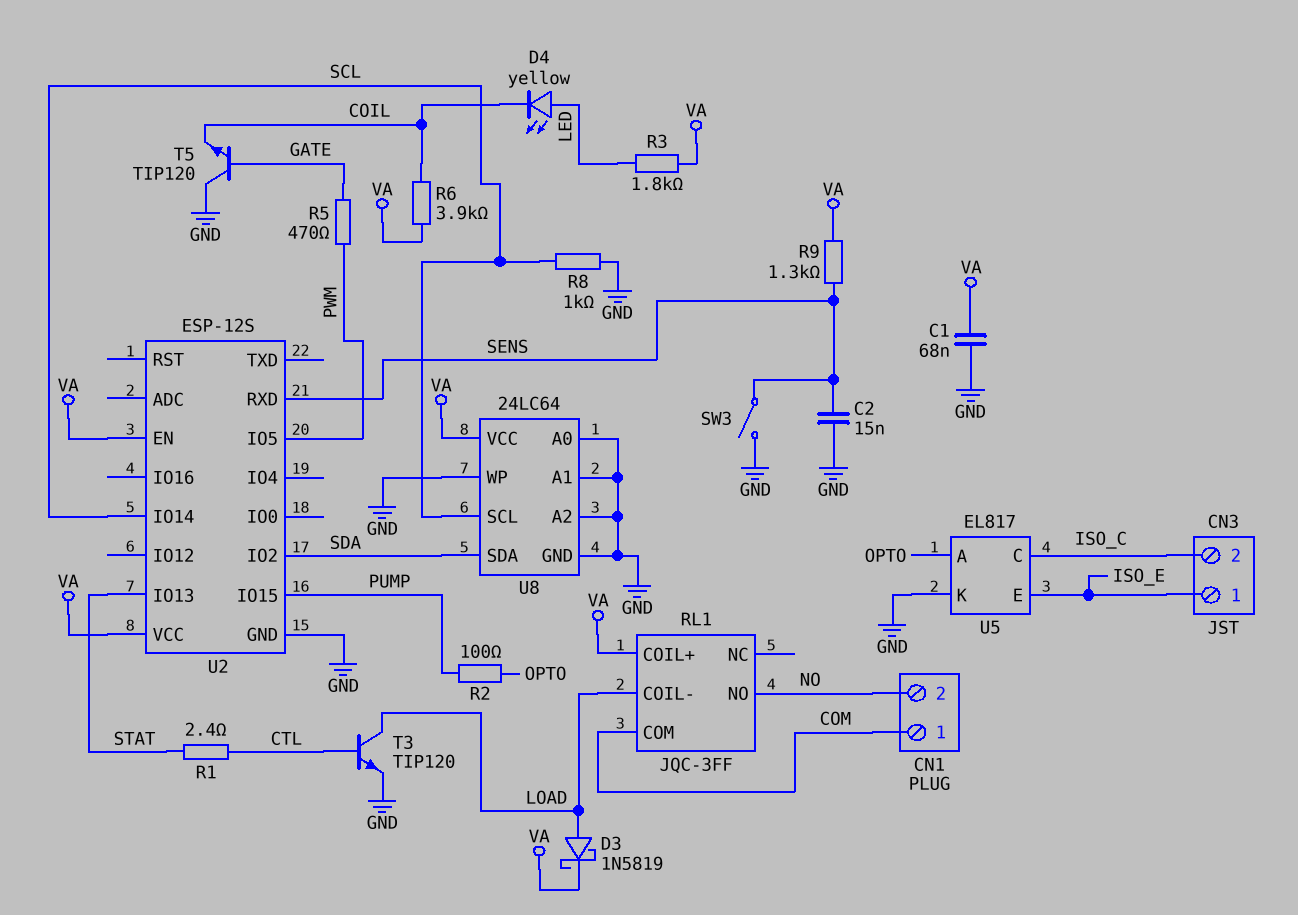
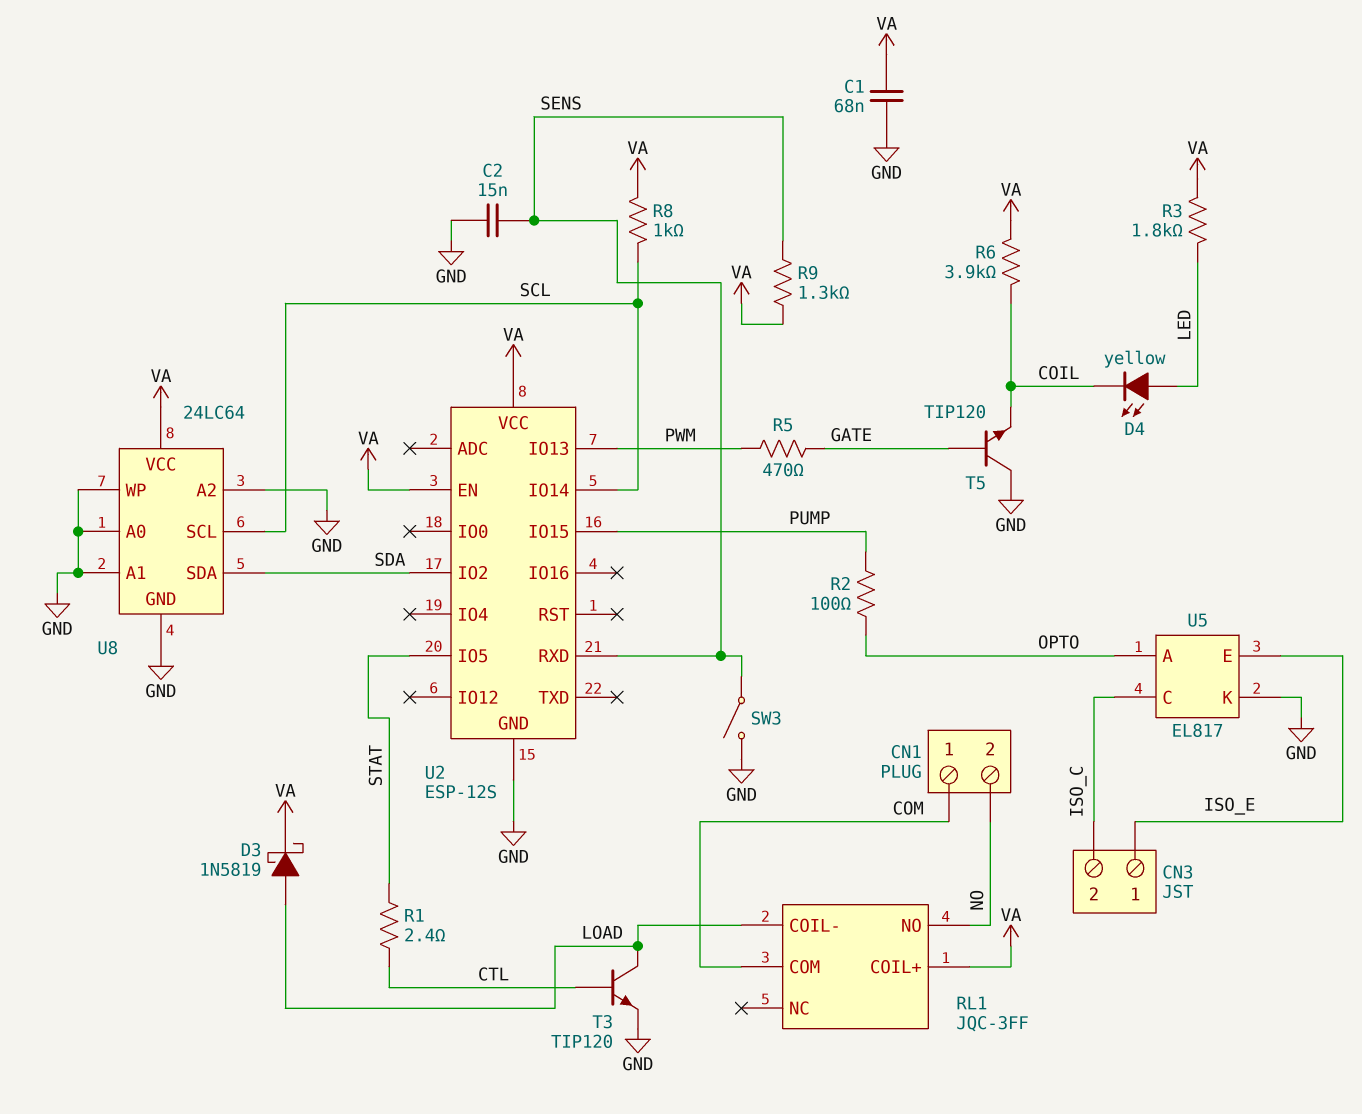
R8: 1k (GND, SCL) -> 1k (SCL, VA)
U2 pin IO5: PWM -> STAT
U2 pin IO13: STAT -> PWM

